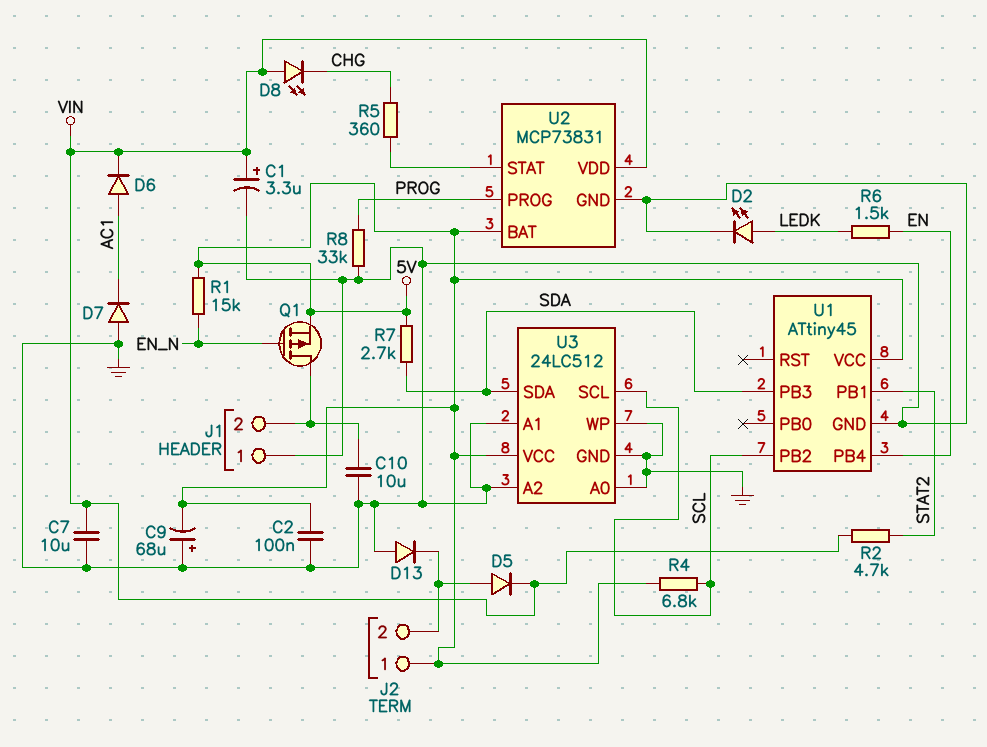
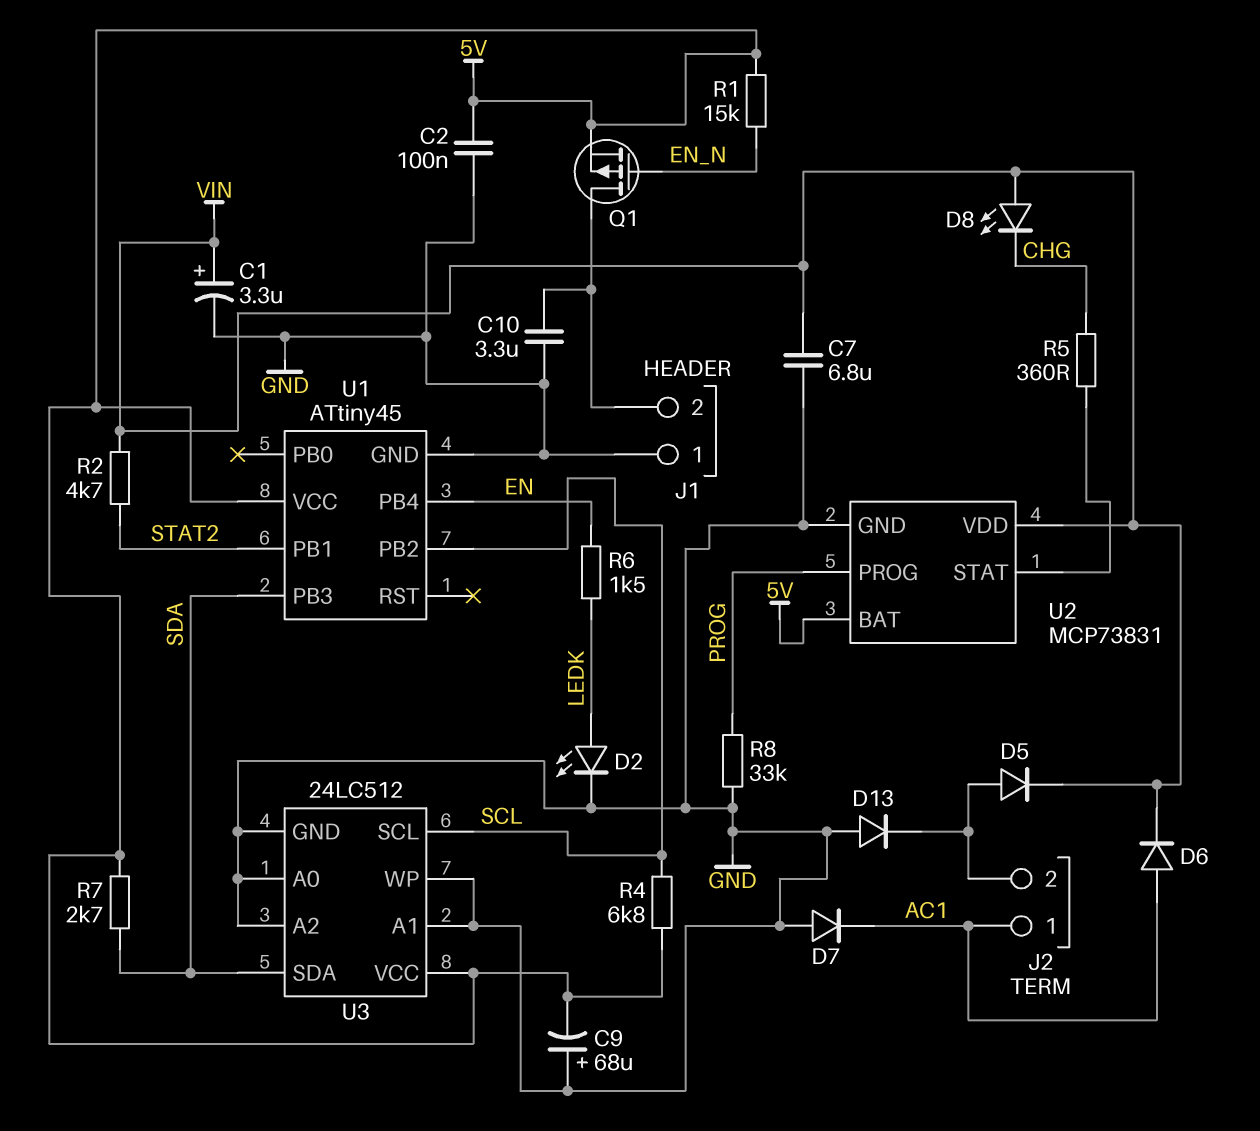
C7: 10uF (GND, VIN) -> 6.8uF (GND, VIN)
C10: 10uF (GND, J1/2) -> 3.3uF (GND, J1/2)
J2 pin 1: 5V -> AC1

